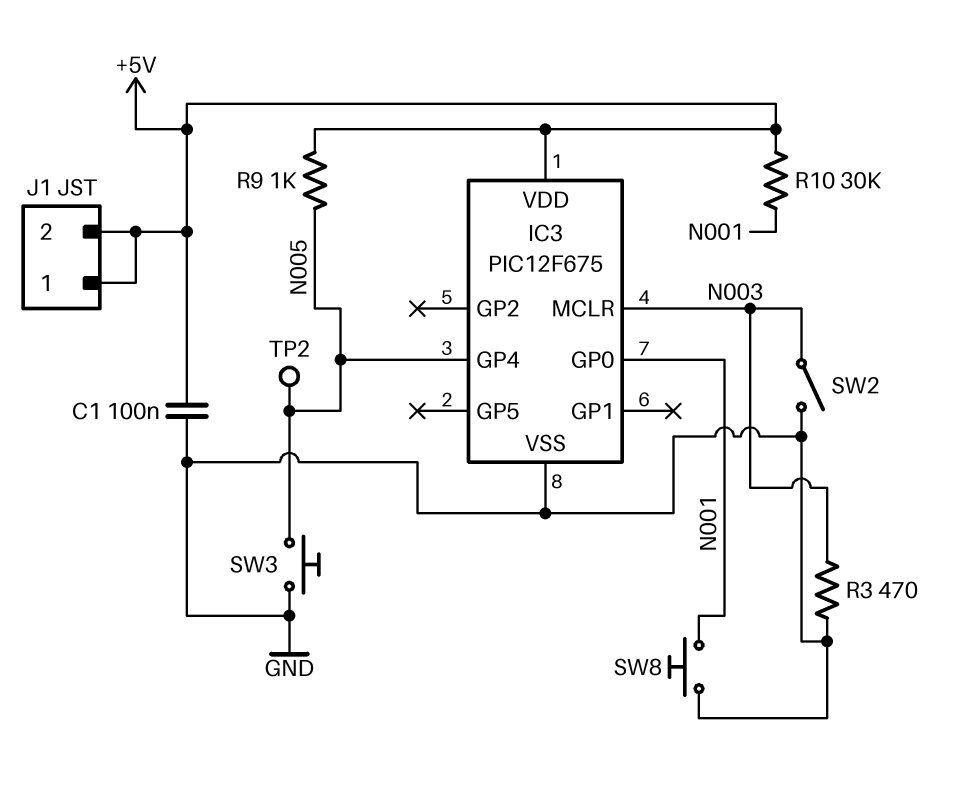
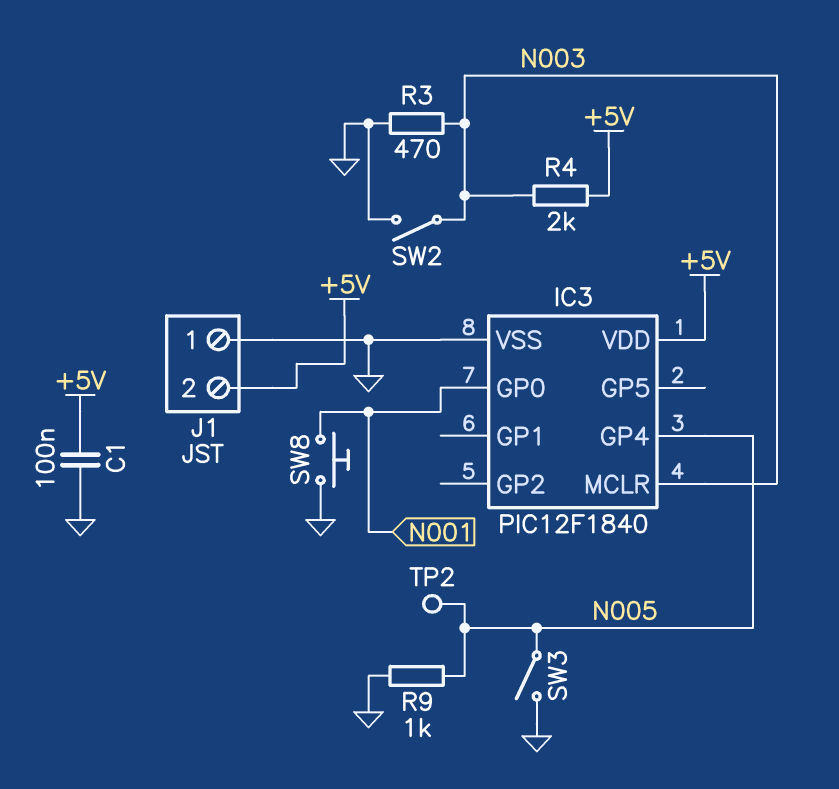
IC3: PIC12F675 -> PIC12F1840
J1 pin 1: +5V -> GND
R4: none -> 2k (+5V, N003)
R9: 1k (+5V, N005) -> 1k (GND, N005)
R10: 30k (+5V, N001) -> none
SW3: button (GND, N005) -> switch (GND, N005)

